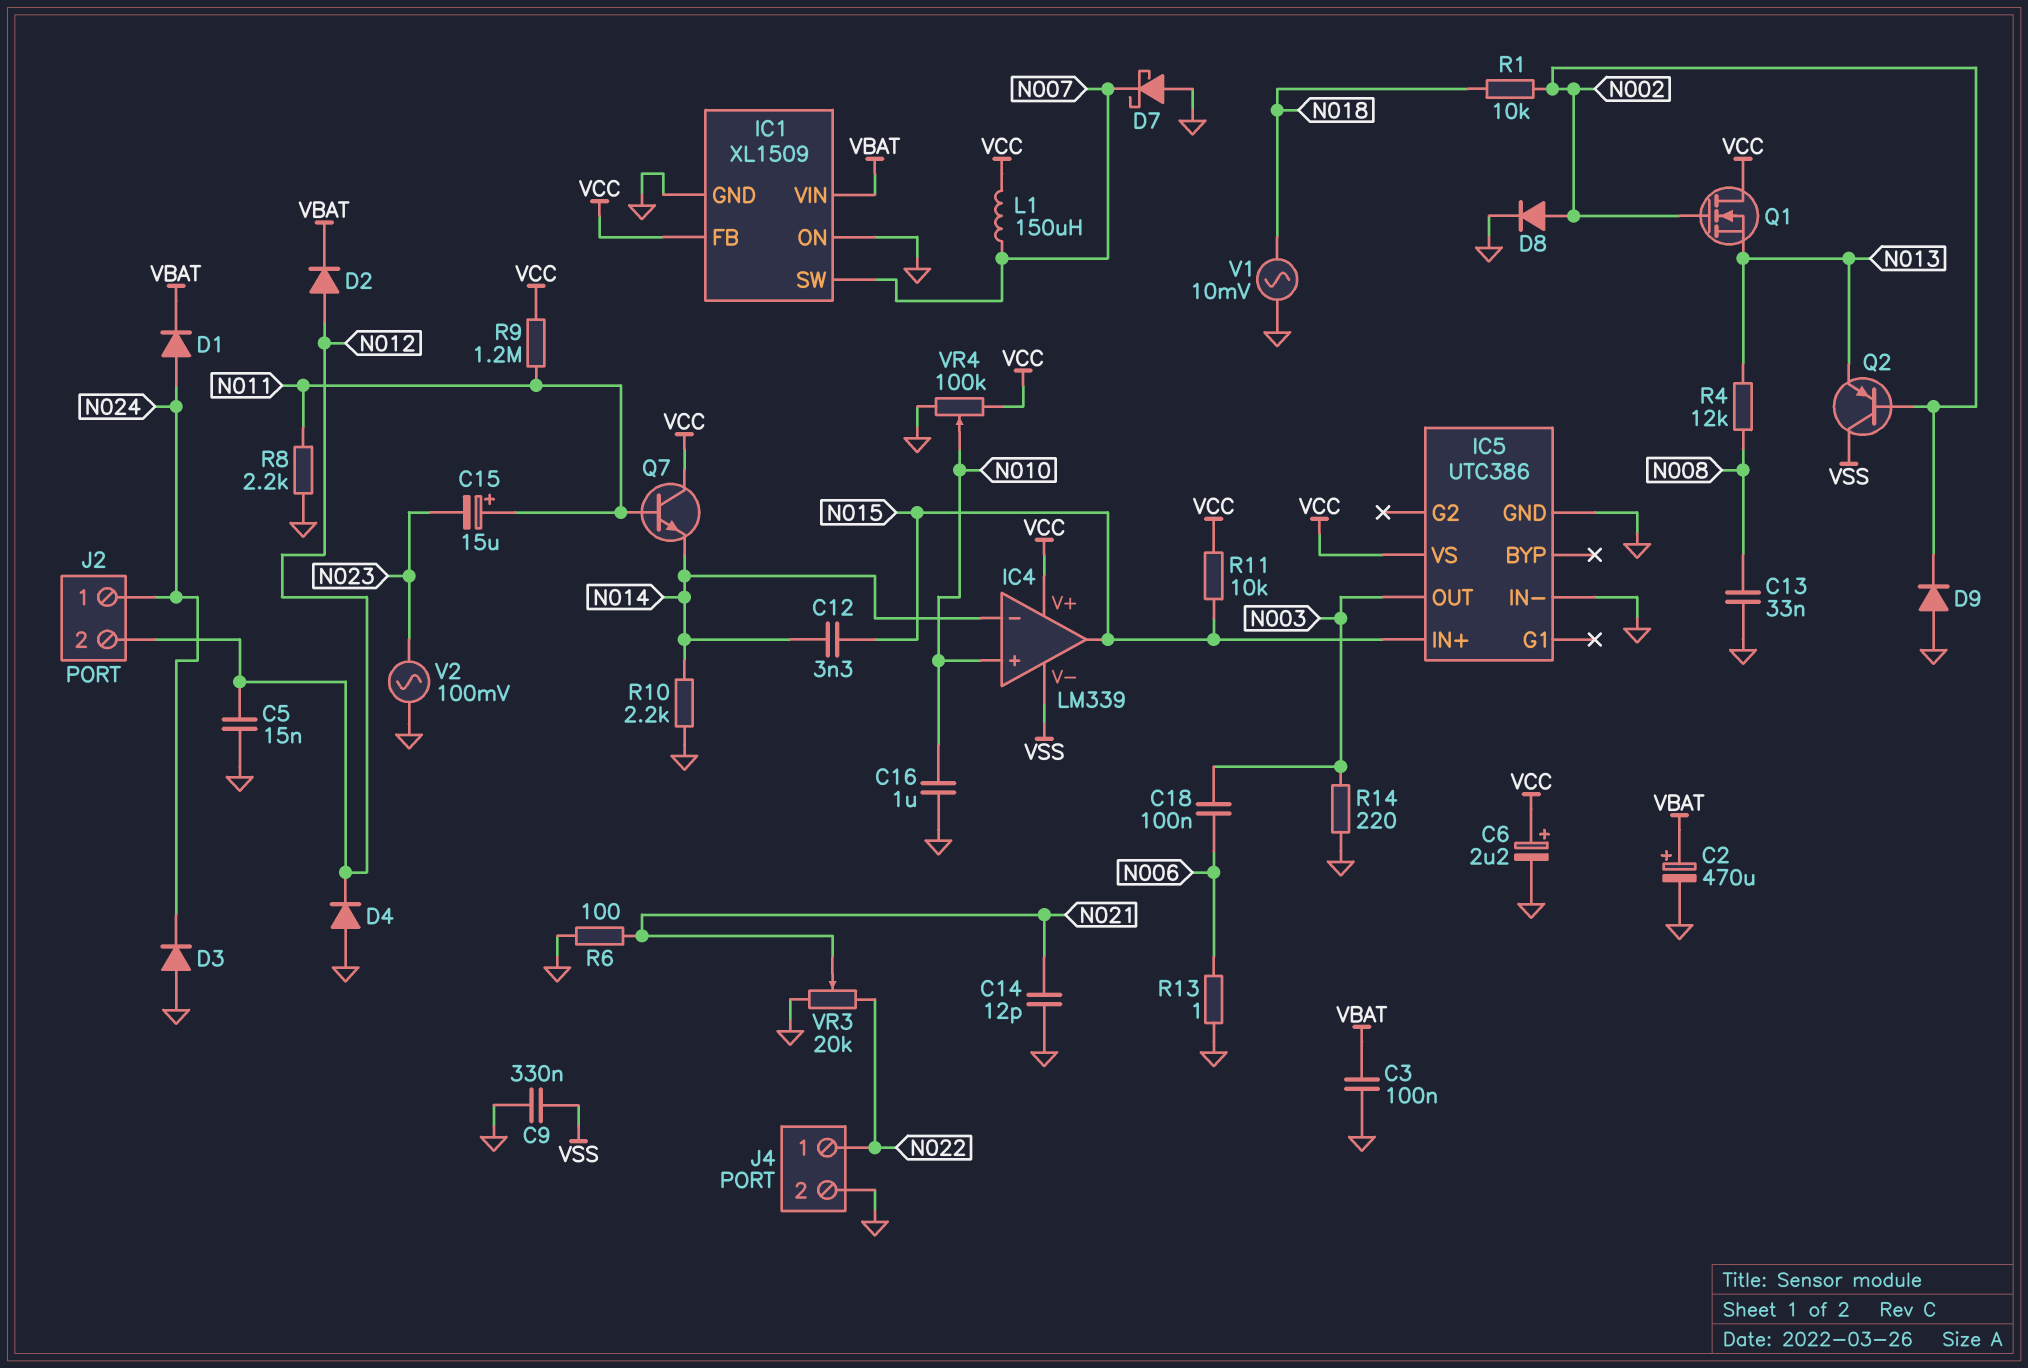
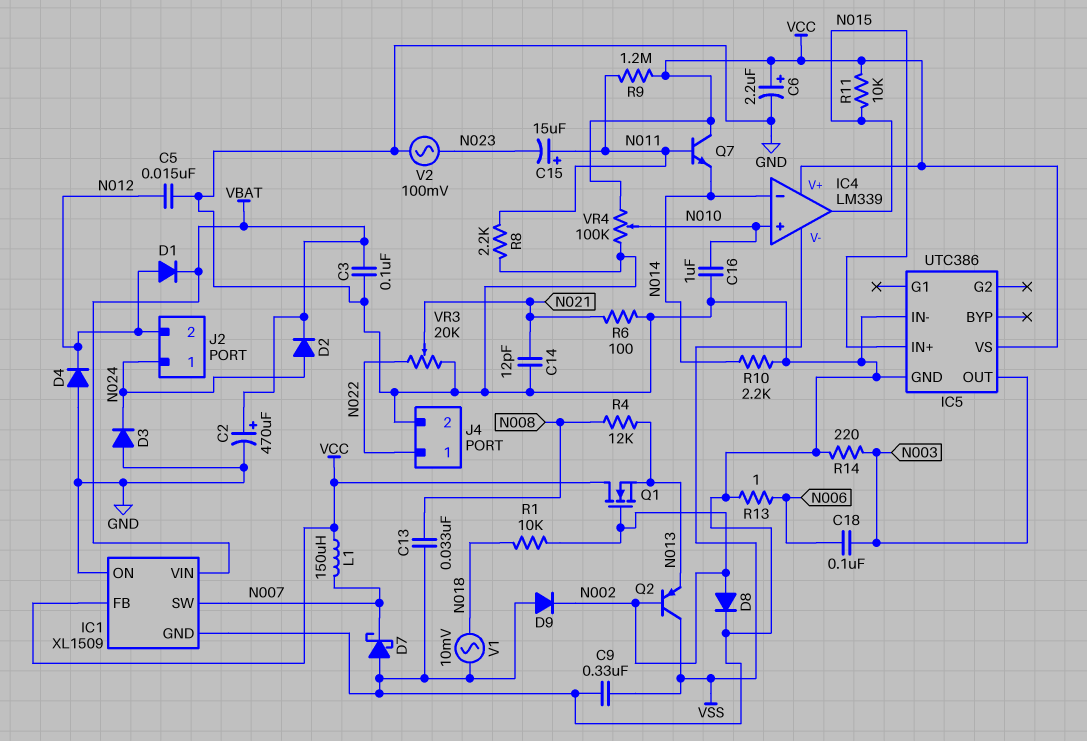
C12: 3.3nF (N014, N015) -> none
D1: diode (A N024, K VBAT) -> diode (A N012, K VBAT)
D2: diode (A N012, K VBAT) -> diode (A N024, K VBAT)

